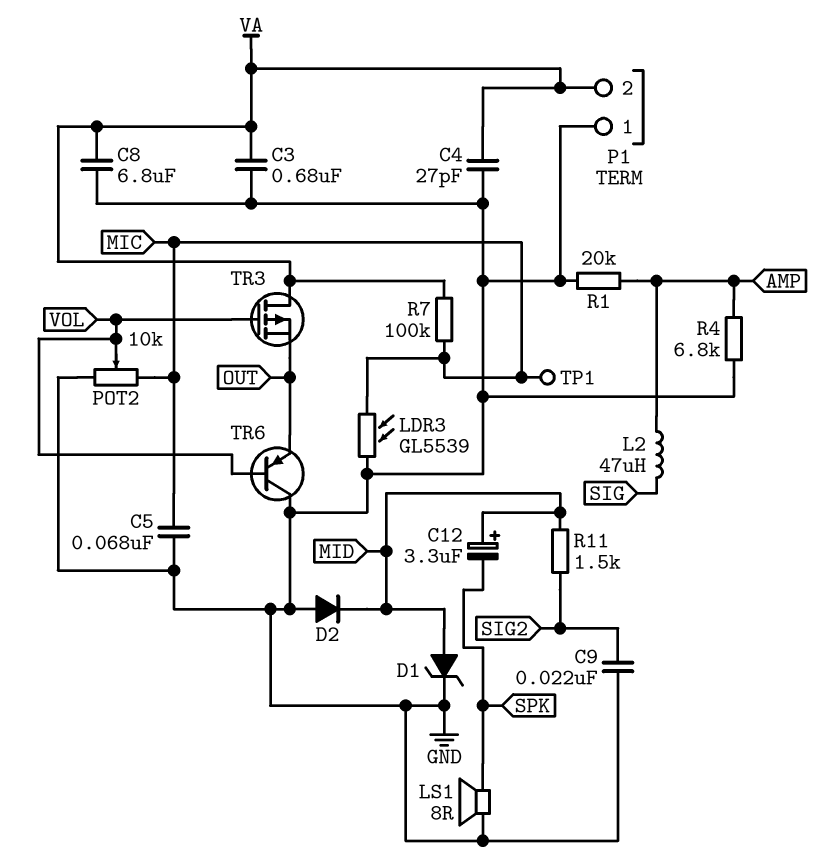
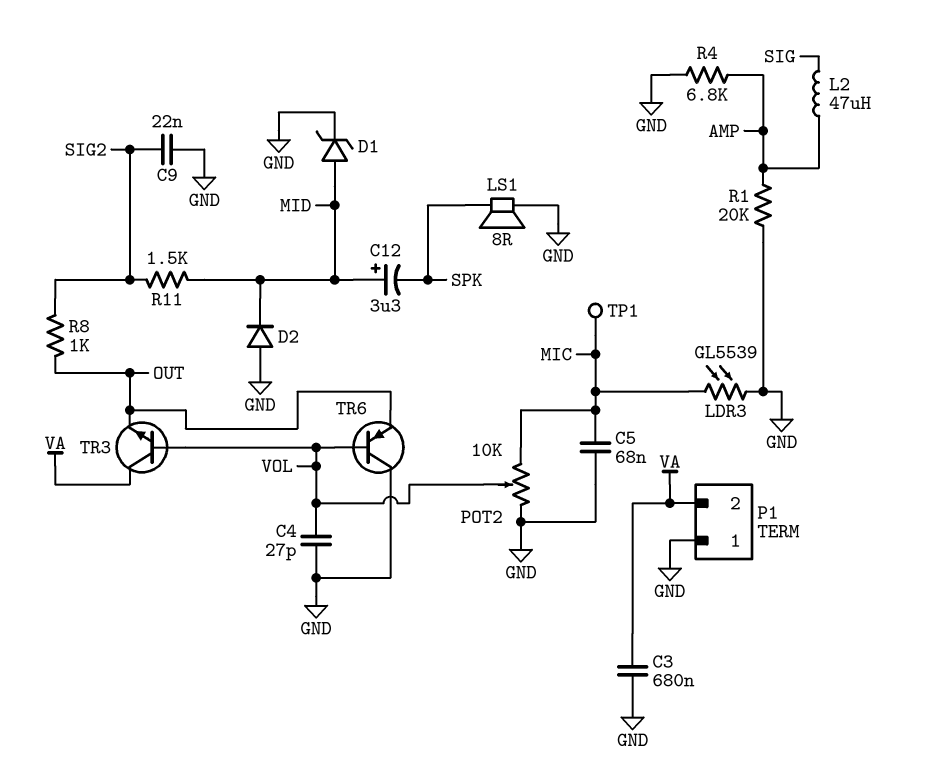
C4: 27pF (GND, VA) -> 27pF (GND, VOL)
C8: 6.8uF (GND, VA) -> none
R7: 100k (MIC, VA) -> none
R8: none -> 1k (OUT, SIG2)
TR3: PMOS (G VOL, D VA, S OUT) -> NPN (B VOL, C VA, E OUT)

